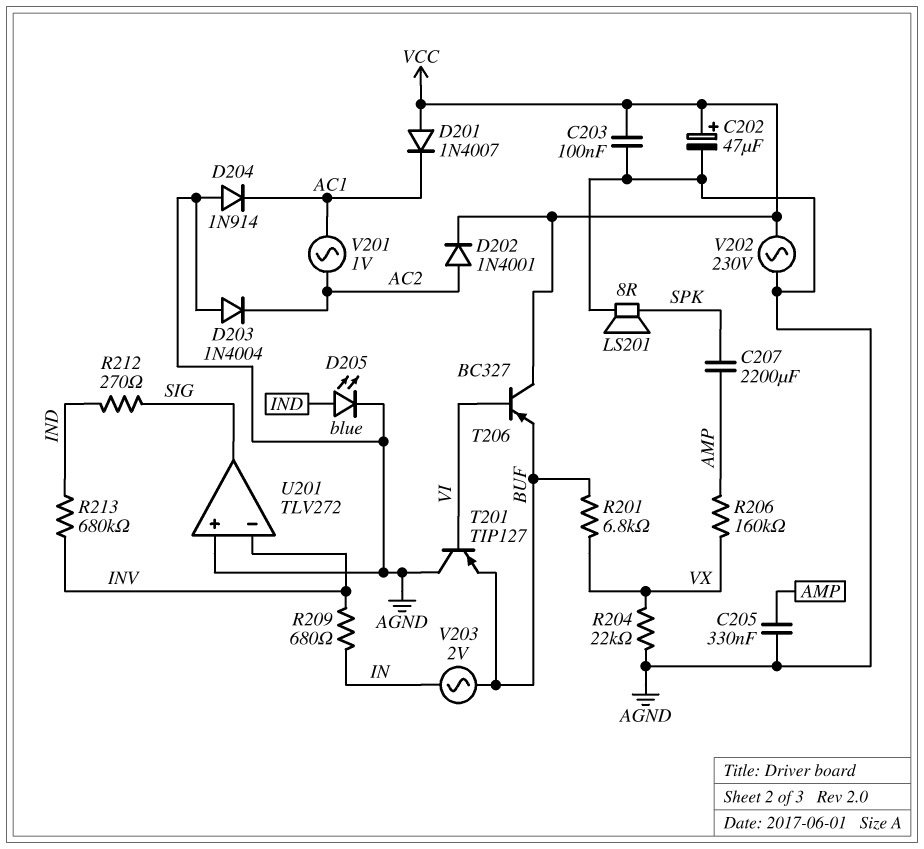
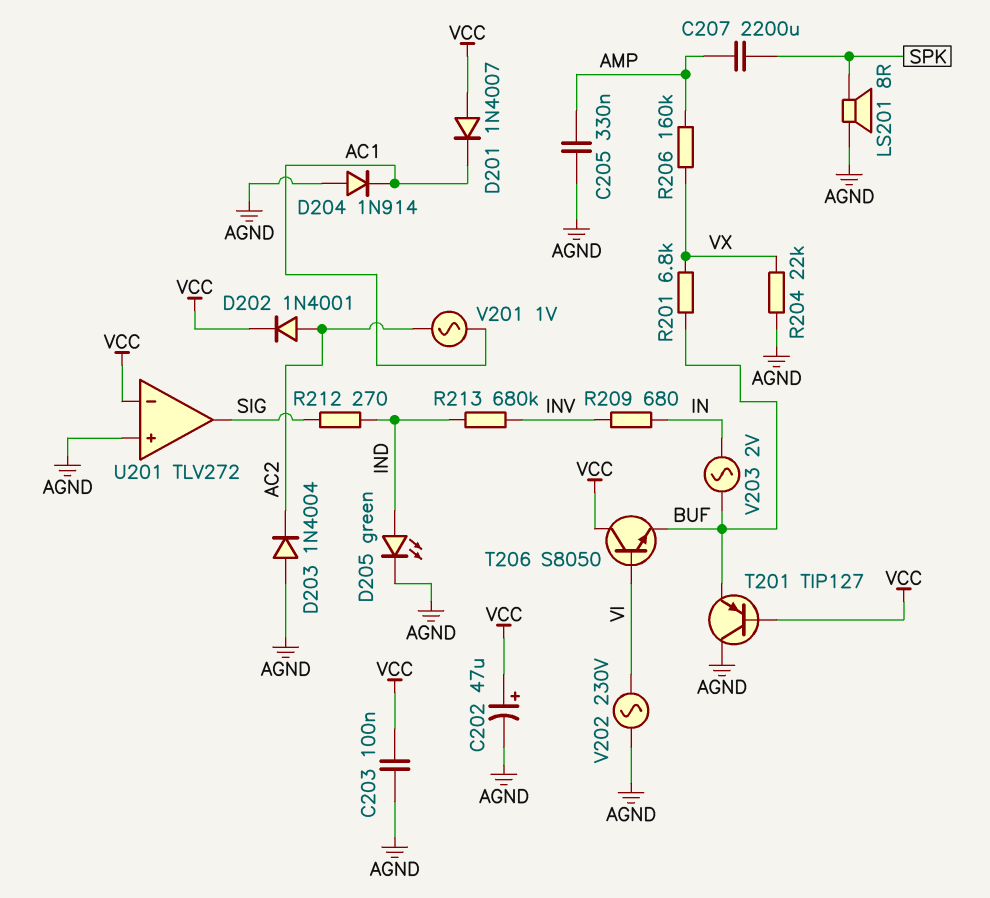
D205: LED blue (A IND, K AGND) -> LED green (A IND, K AGND)
T201: PNP TIP127 (B VI, C AGND, E BUF) -> PNP TIP127 (B VCC, C AGND, E BUF)
T206: PNP BC327 (B VI, C VCC, E BUF) -> NPN S8050 (B VI, C VCC, E BUF)
U201 pin in-: INV -> VCC
V202: AC 230V (AGND, VCC) -> AC 230V (AGND, VI)

